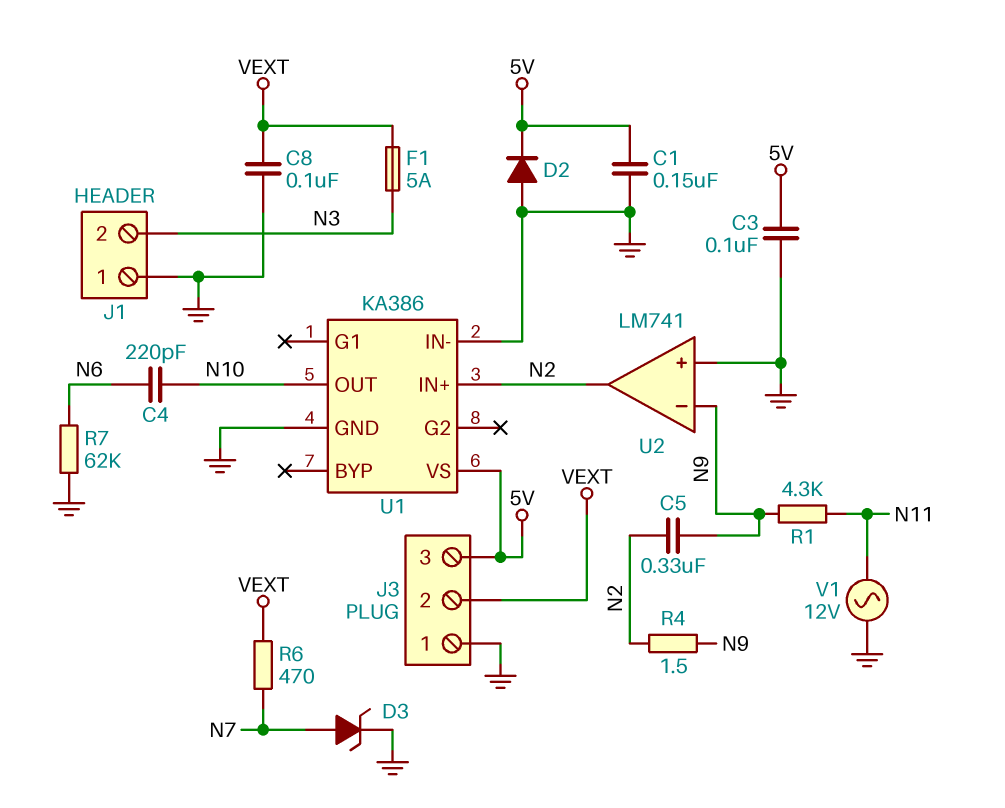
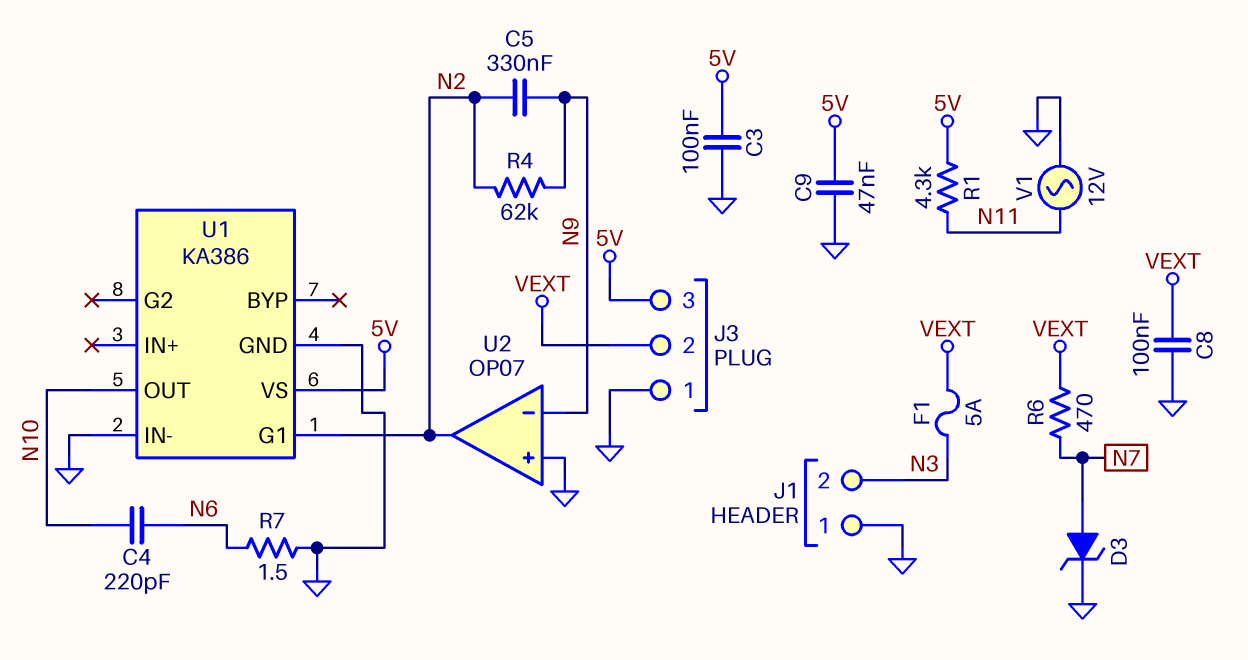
C1: 150nF (5V, GND) -> none
C9: none -> 47nF (5V, GND)
D2: diode (A GND, K 5V) -> none
R1: 4.3k (N9, N11) -> 4.3k (5V, N11)
R4: 1.5 (N2, N9) -> 62k (N2, N9)
R7: 62k (GND, N6) -> 1.5 (GND, N6)
U1 pin G1: none -> N2
U1 pin IN+: N2 -> none
U2: LM741 -> OP07

